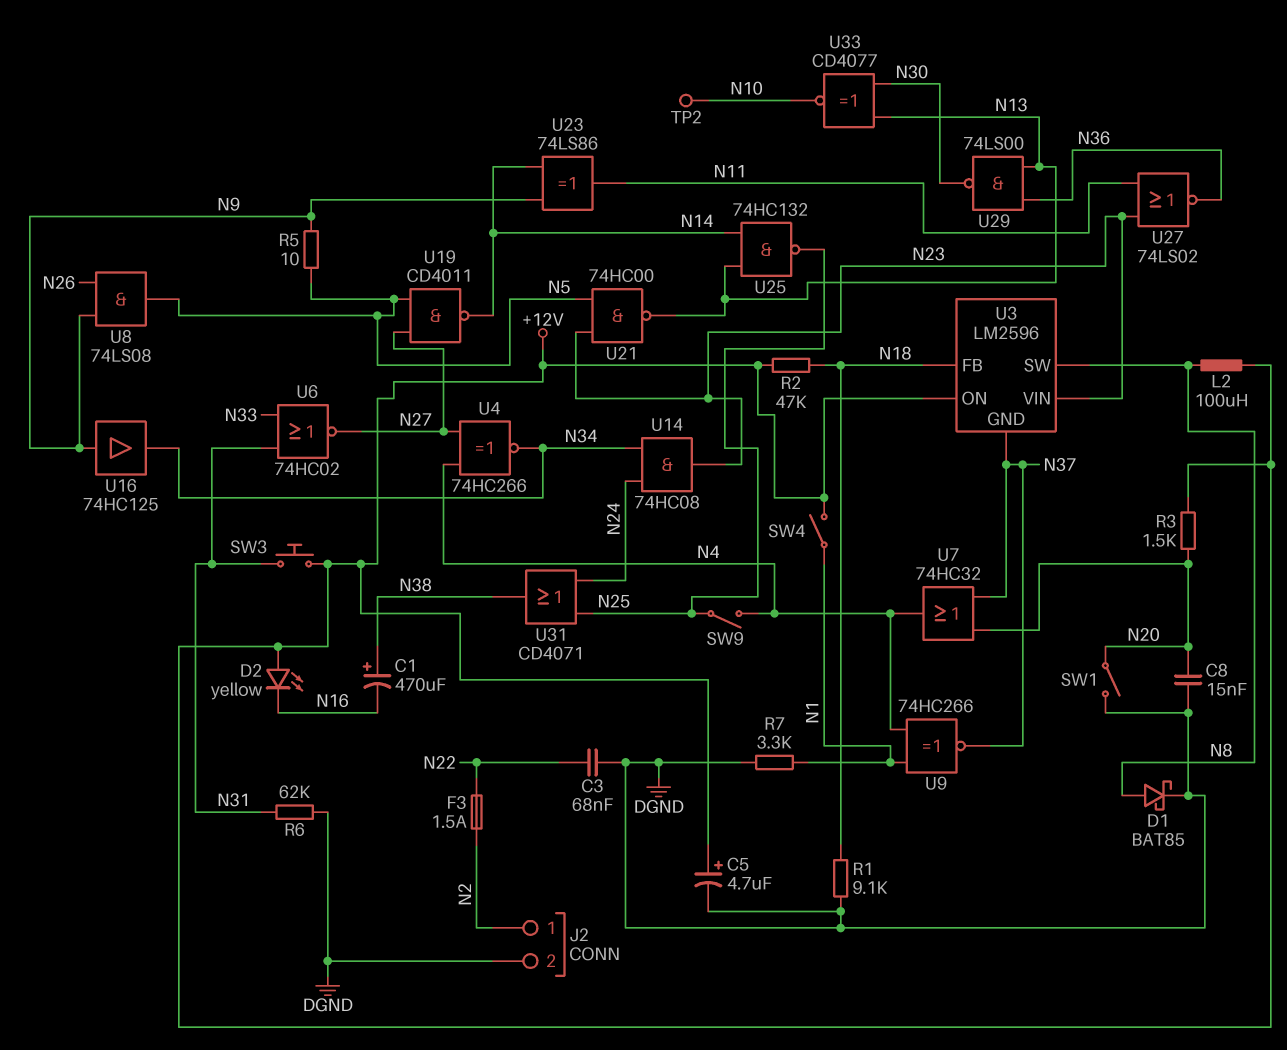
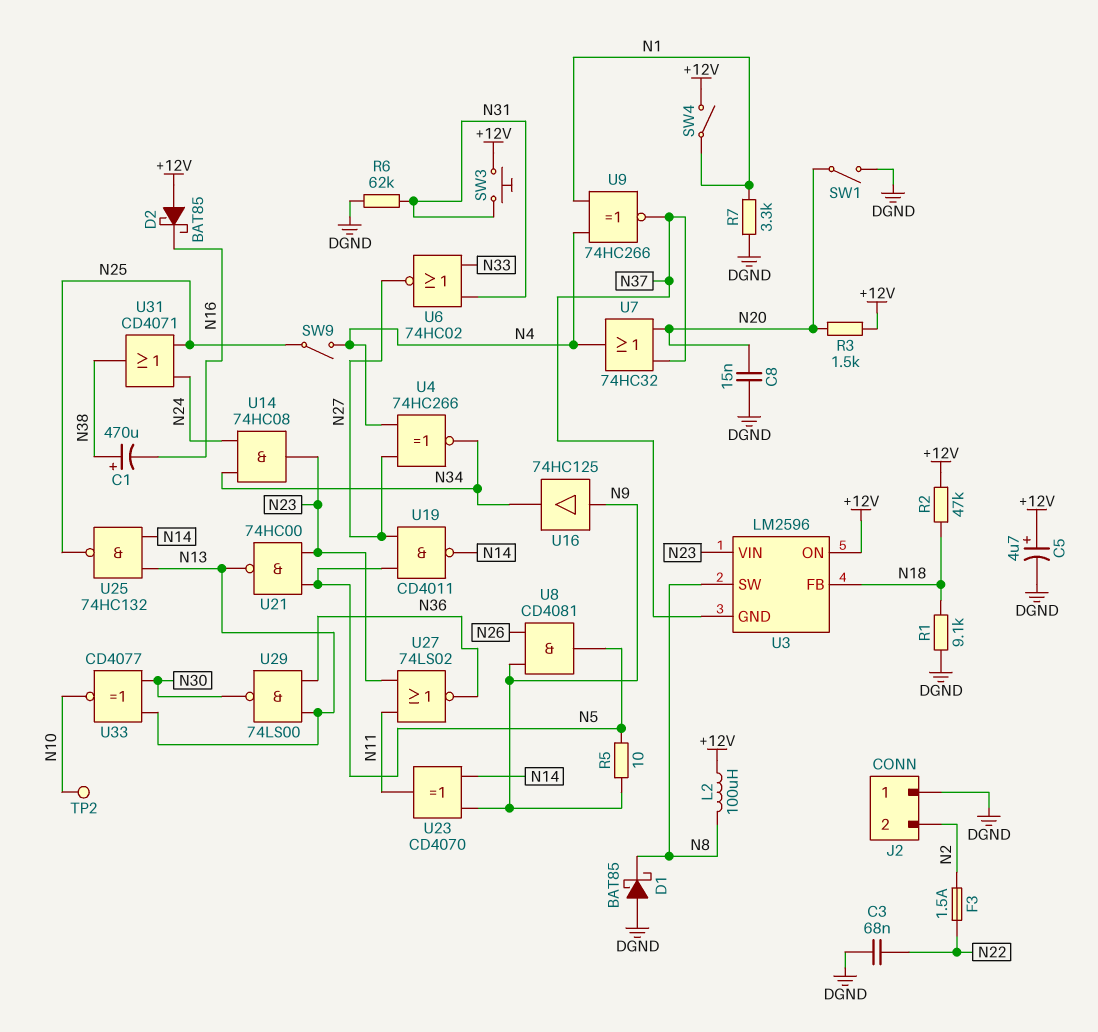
D1: schottky BAT85 (A N8, K DGND) -> schottky BAT85 (A DGND, K N8)
D2: LED yellow (A +12V, K N16) -> schottky BAT85 (A +12V, K N16)
J2 pin 1: N2 -> DGND
J2 pin 2: DGND -> N2
U8: AND 74LS08 (in N9, in N26, out N5) -> AND CD4081 (in N9, in N26, out N5)
U23: XOR 74LS86 (in N9, in N14, out N11) -> XOR CD4070 (in N9, in N14, out N11)

